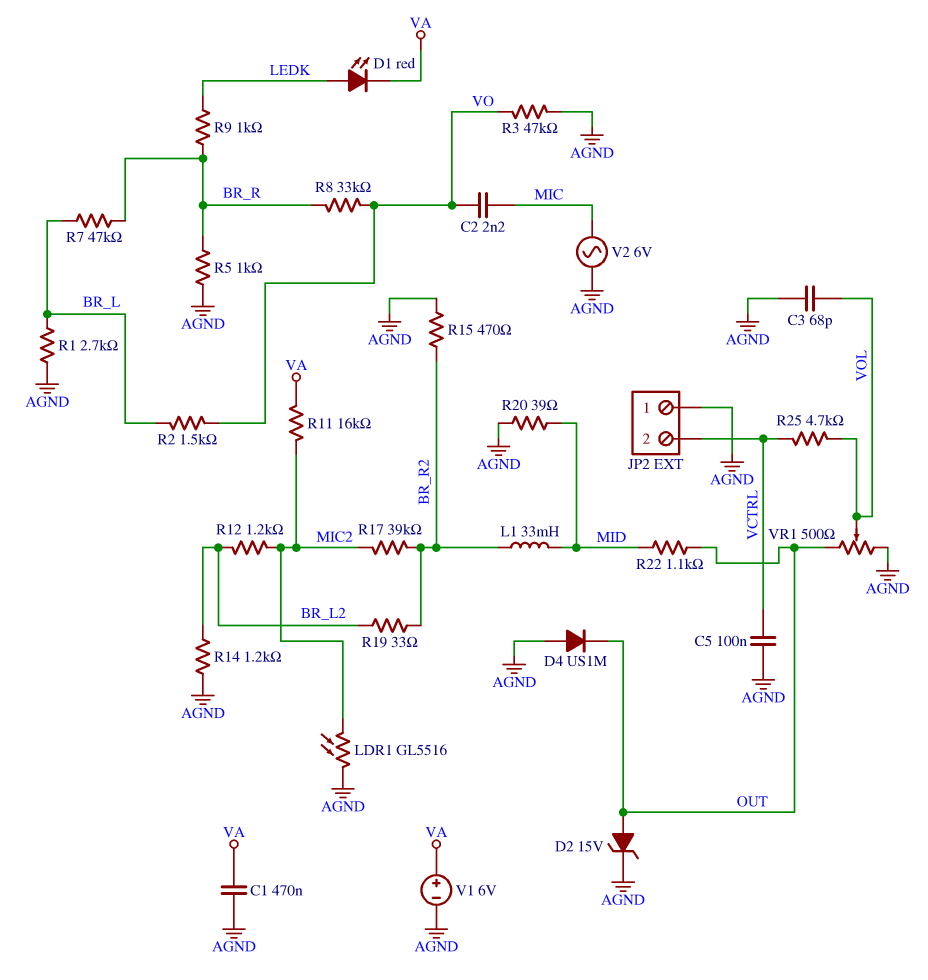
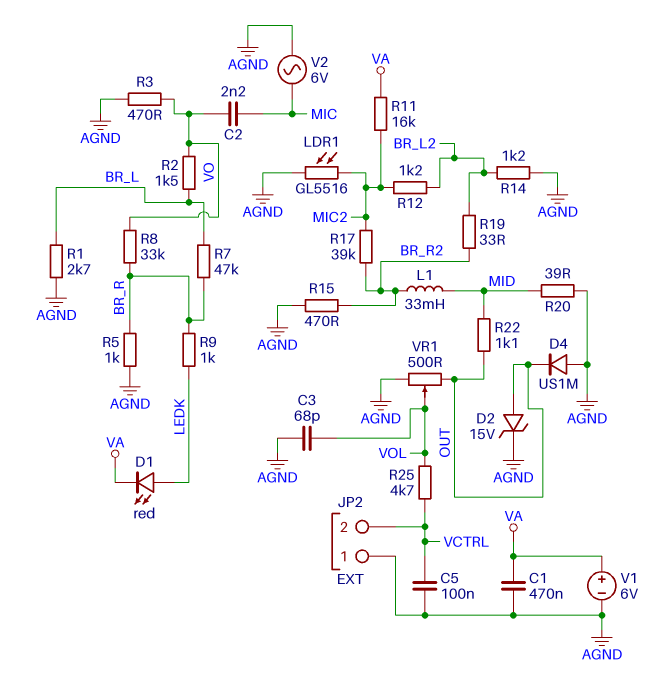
R3: 47k (AGND, VO) -> 470 (AGND, VO)

